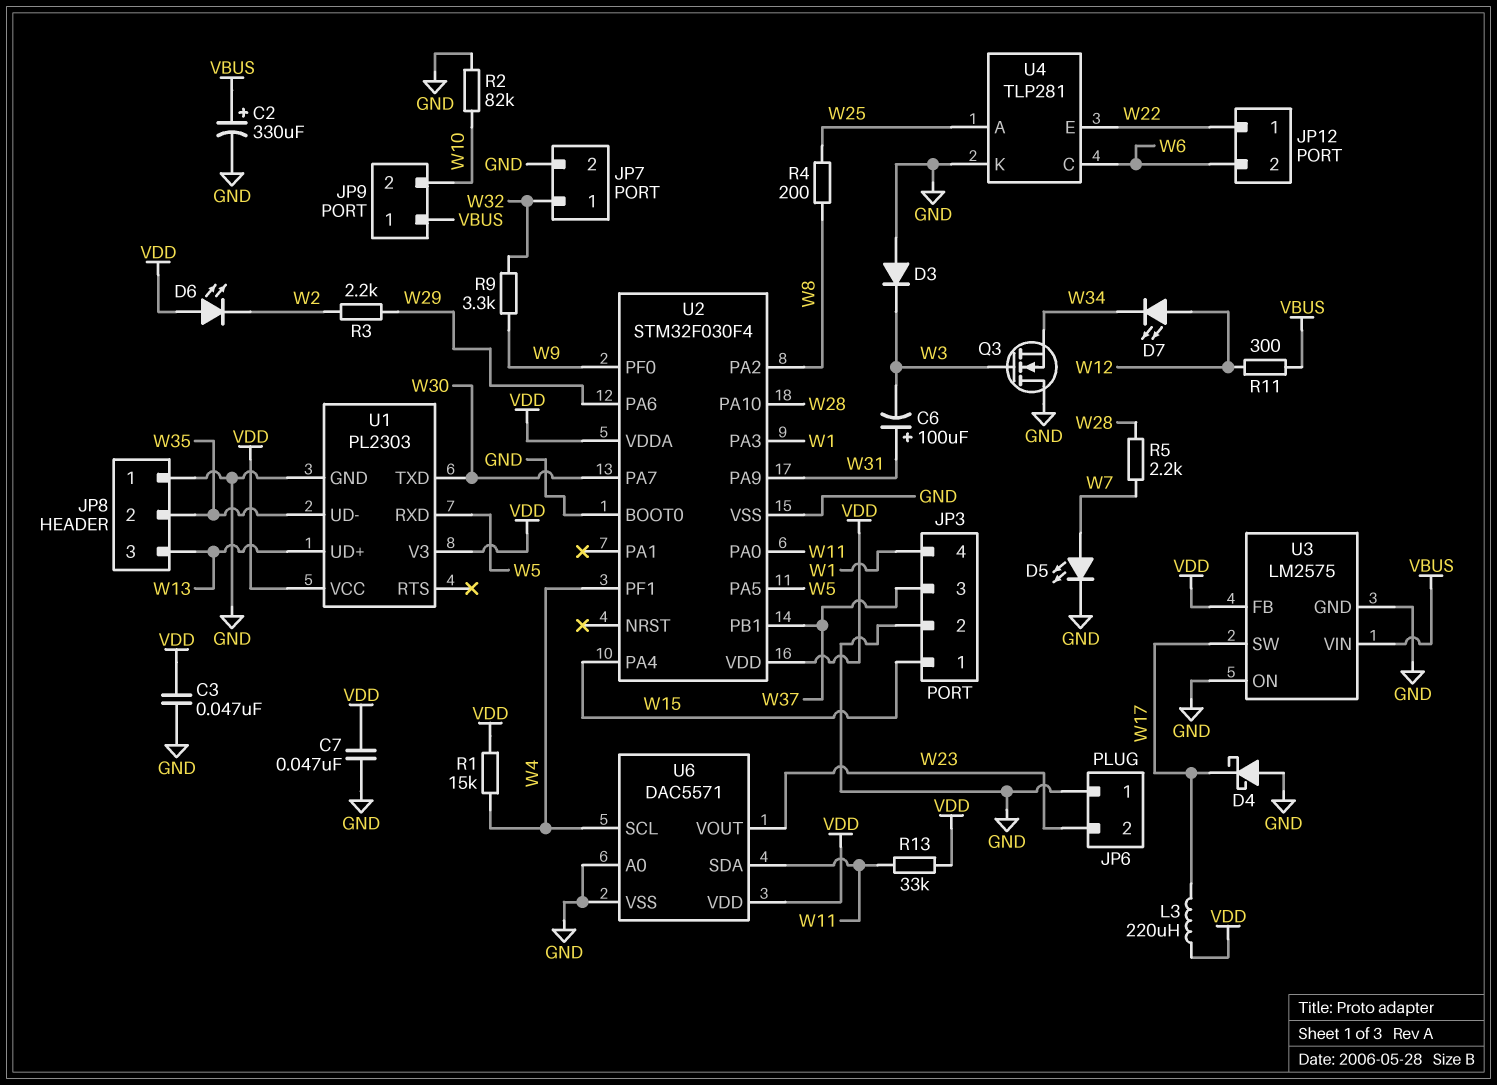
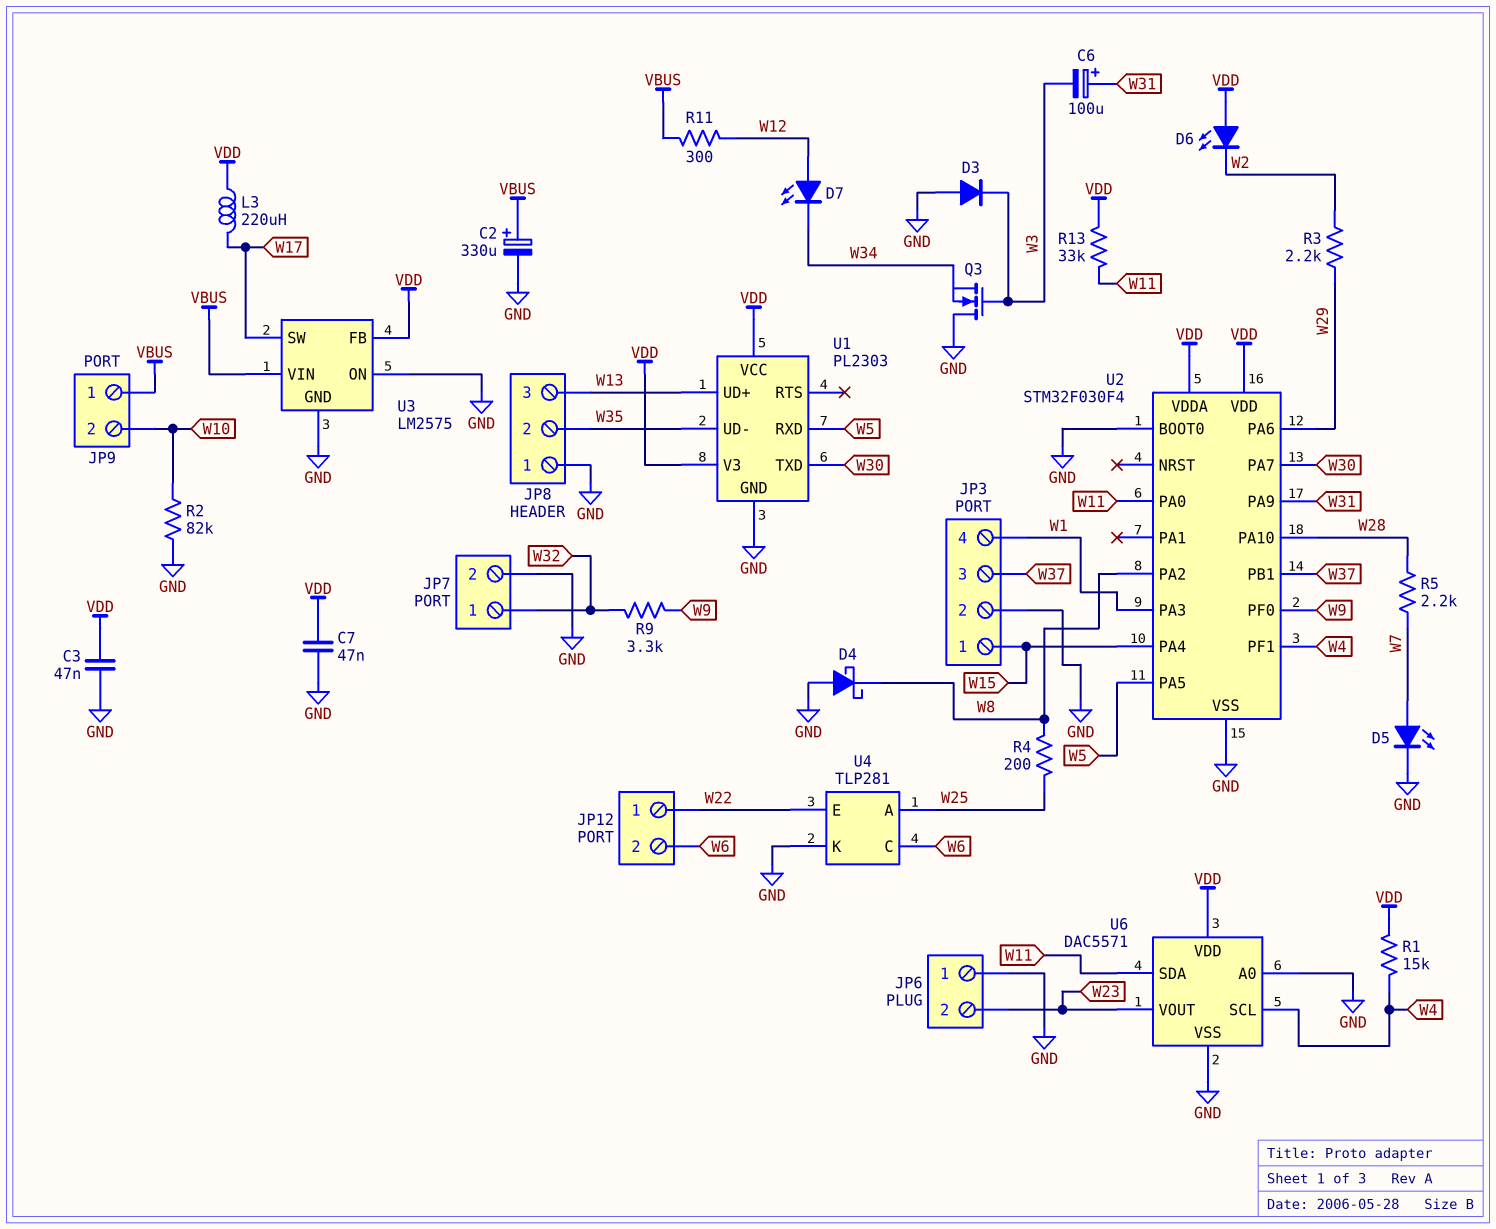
D4: schottky (A GND, K W17) -> schottky (A GND, K W8)

